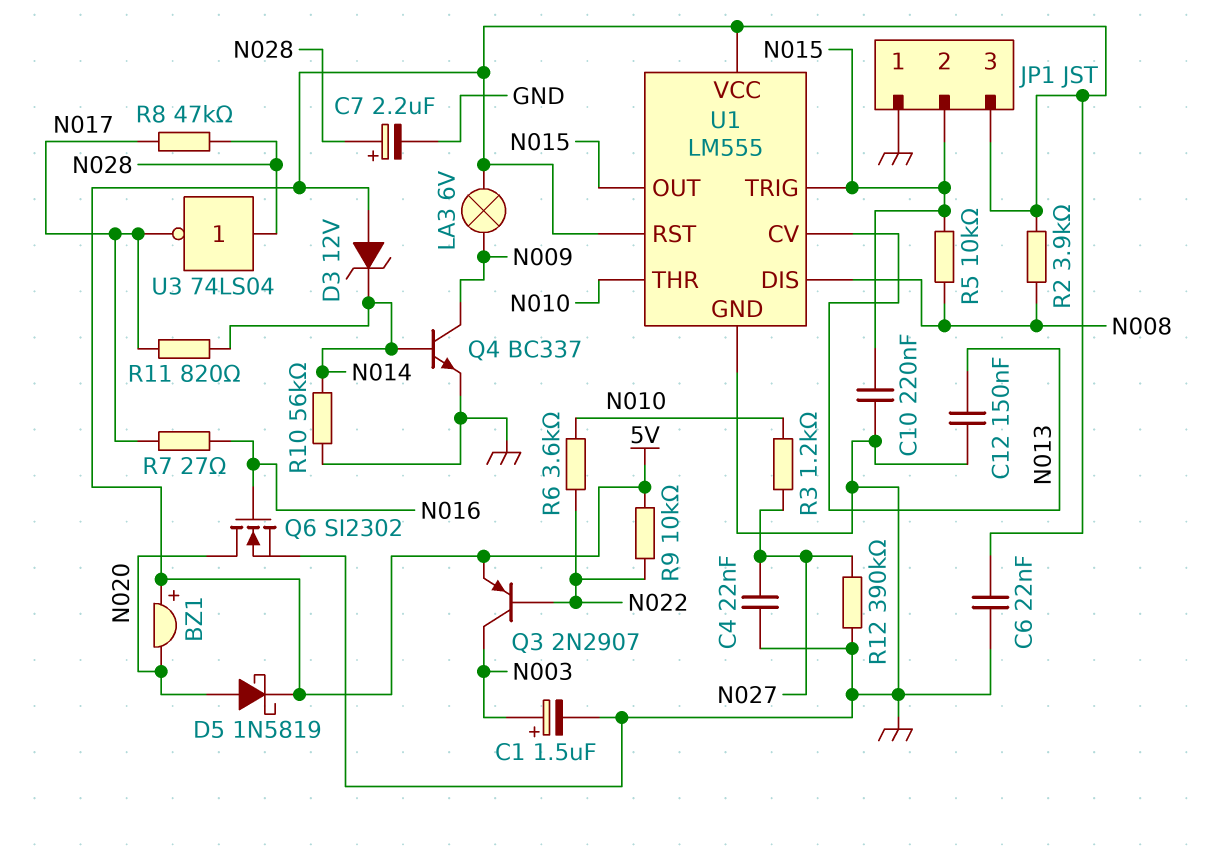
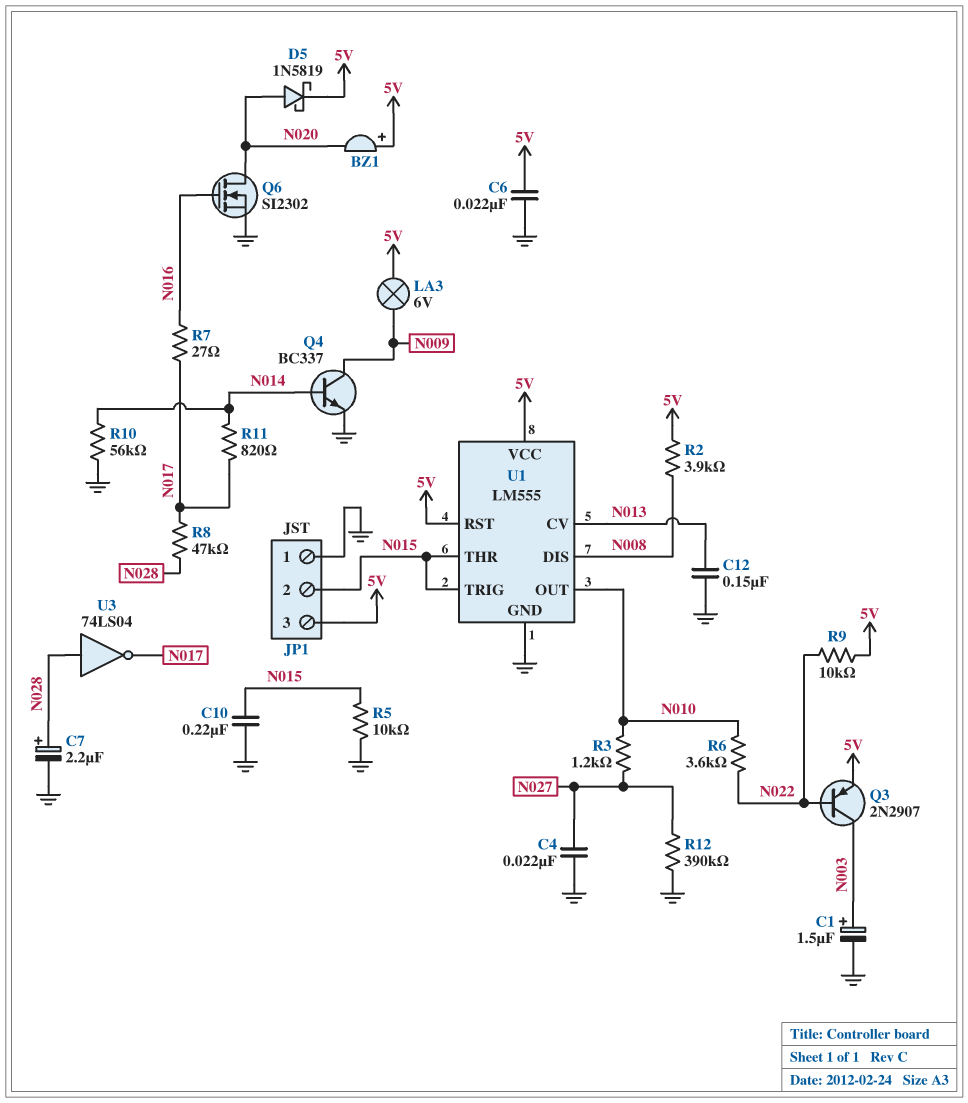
D3: zener 12V (A 5V, K N014) -> none
R5: 10k (N008, N015) -> 10k (GND, N015)
U1 pin OUT: N015 -> N010
U1 pin THR: N010 -> N015

